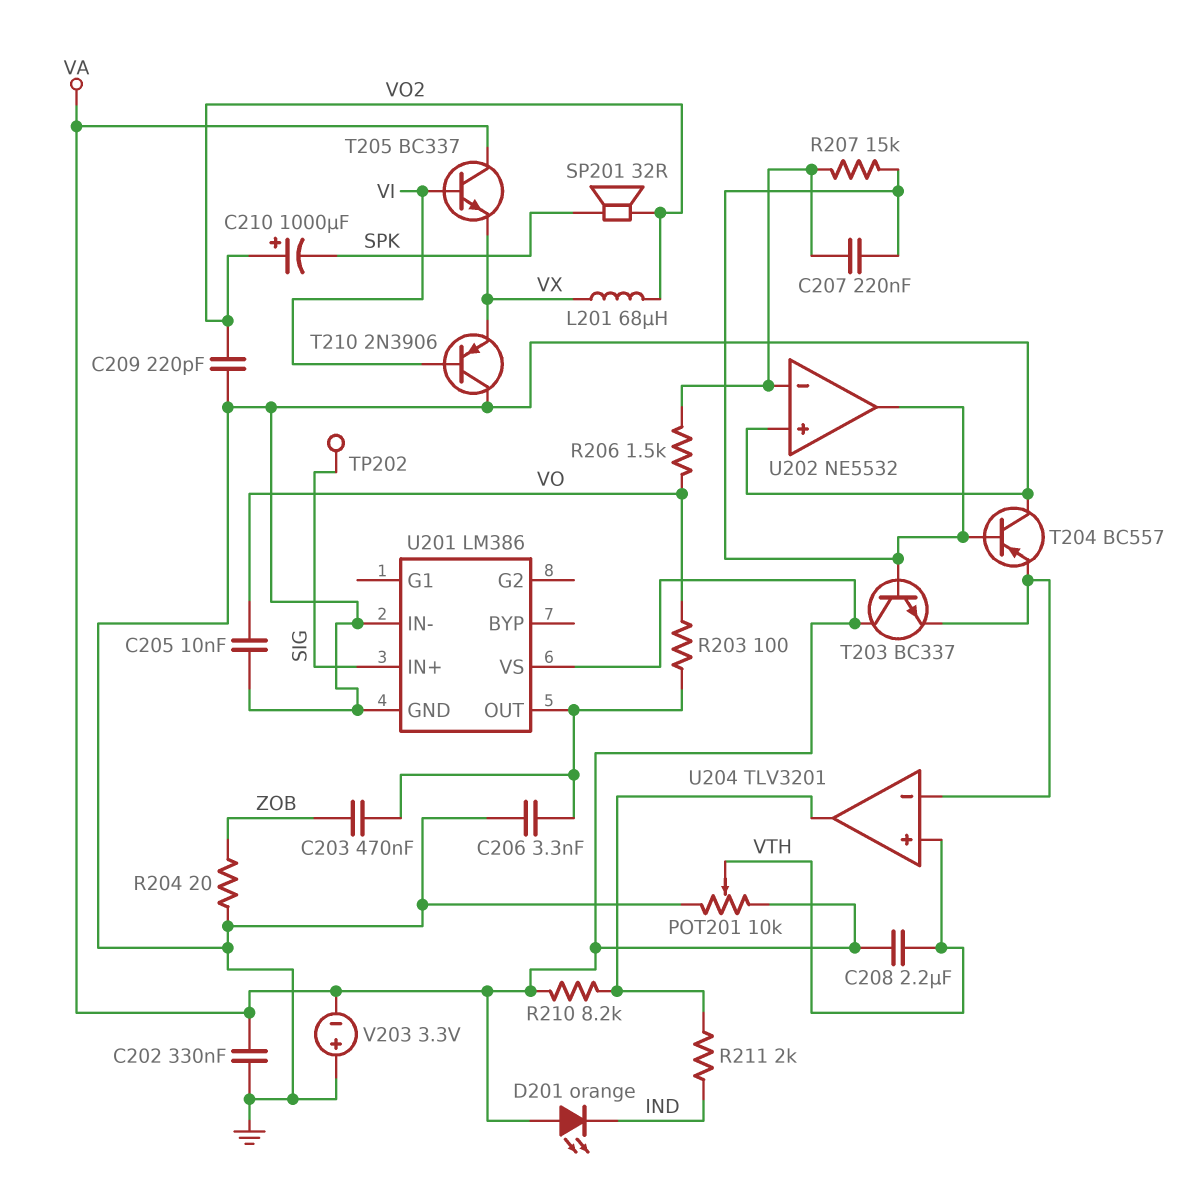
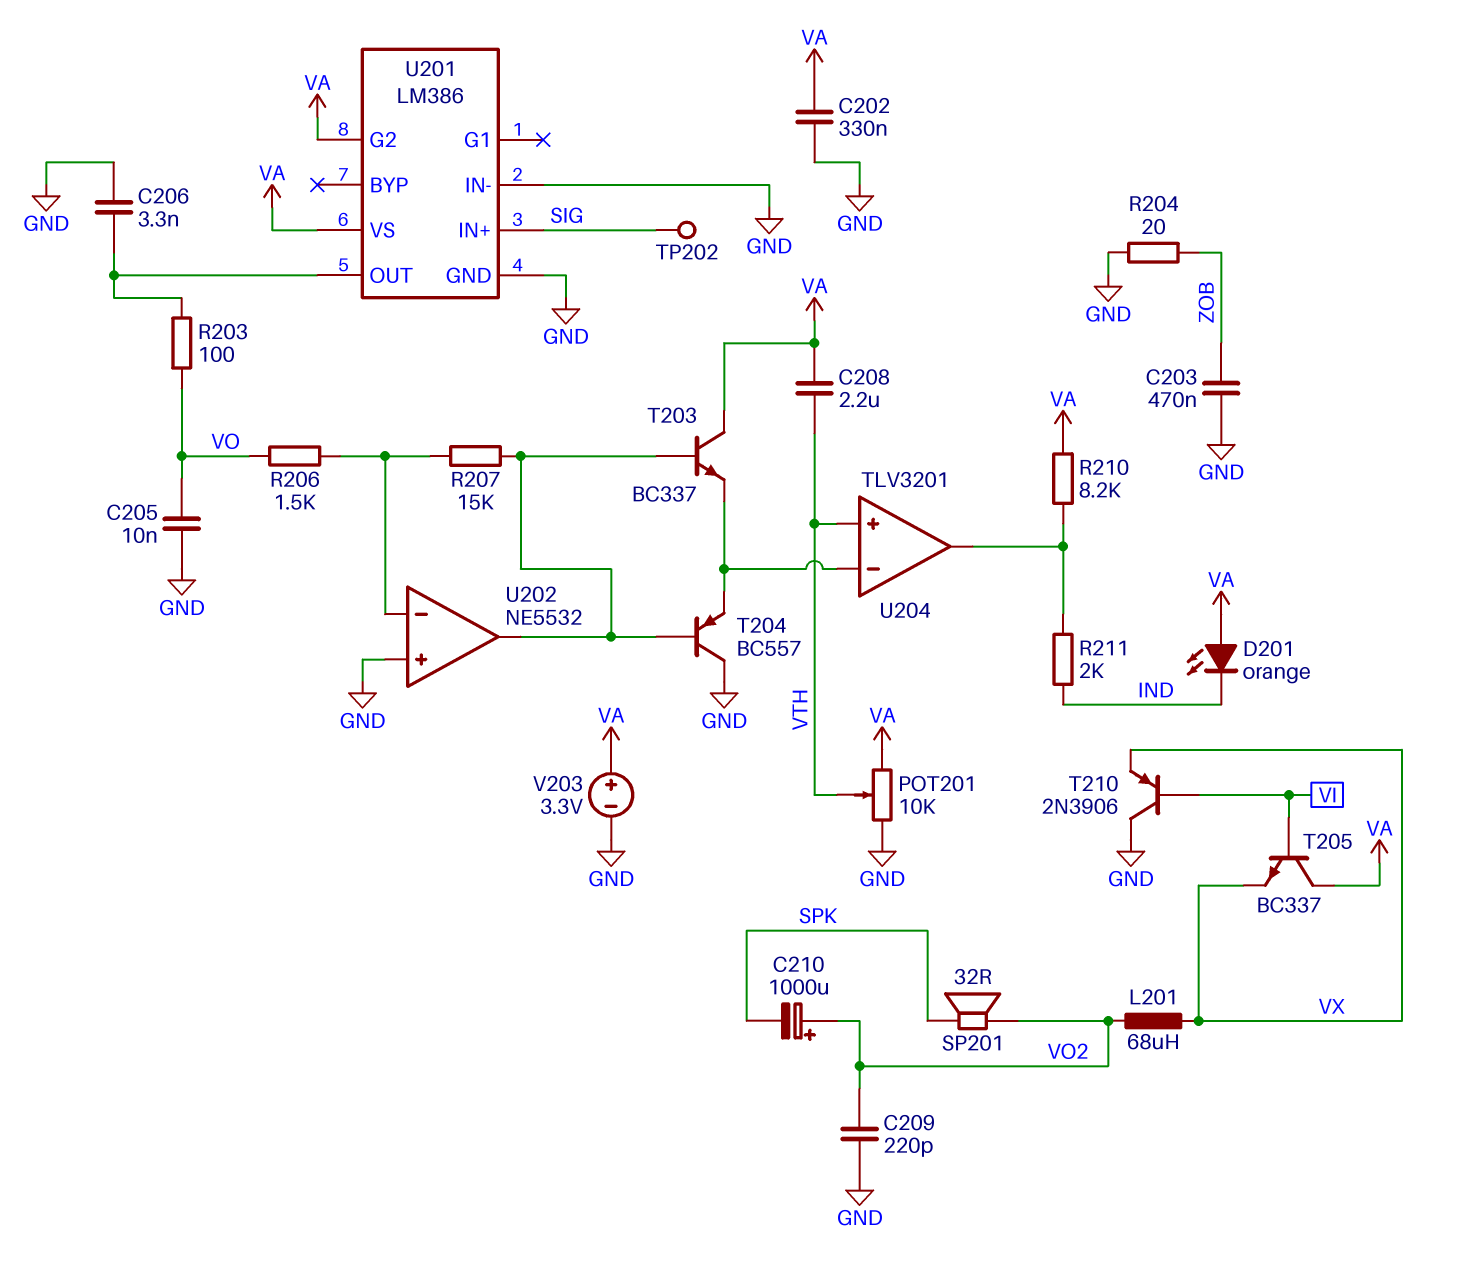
C203: 470nF (U201/OUT, ZOB) -> 470nF (GND, ZOB)
C207: 220nF (U202/in-, U202/out) -> none
U201 pin G2: none -> VA
V203: 3.3V (plus GND, minus VA) -> 3.3V (plus VA, minus GND)

